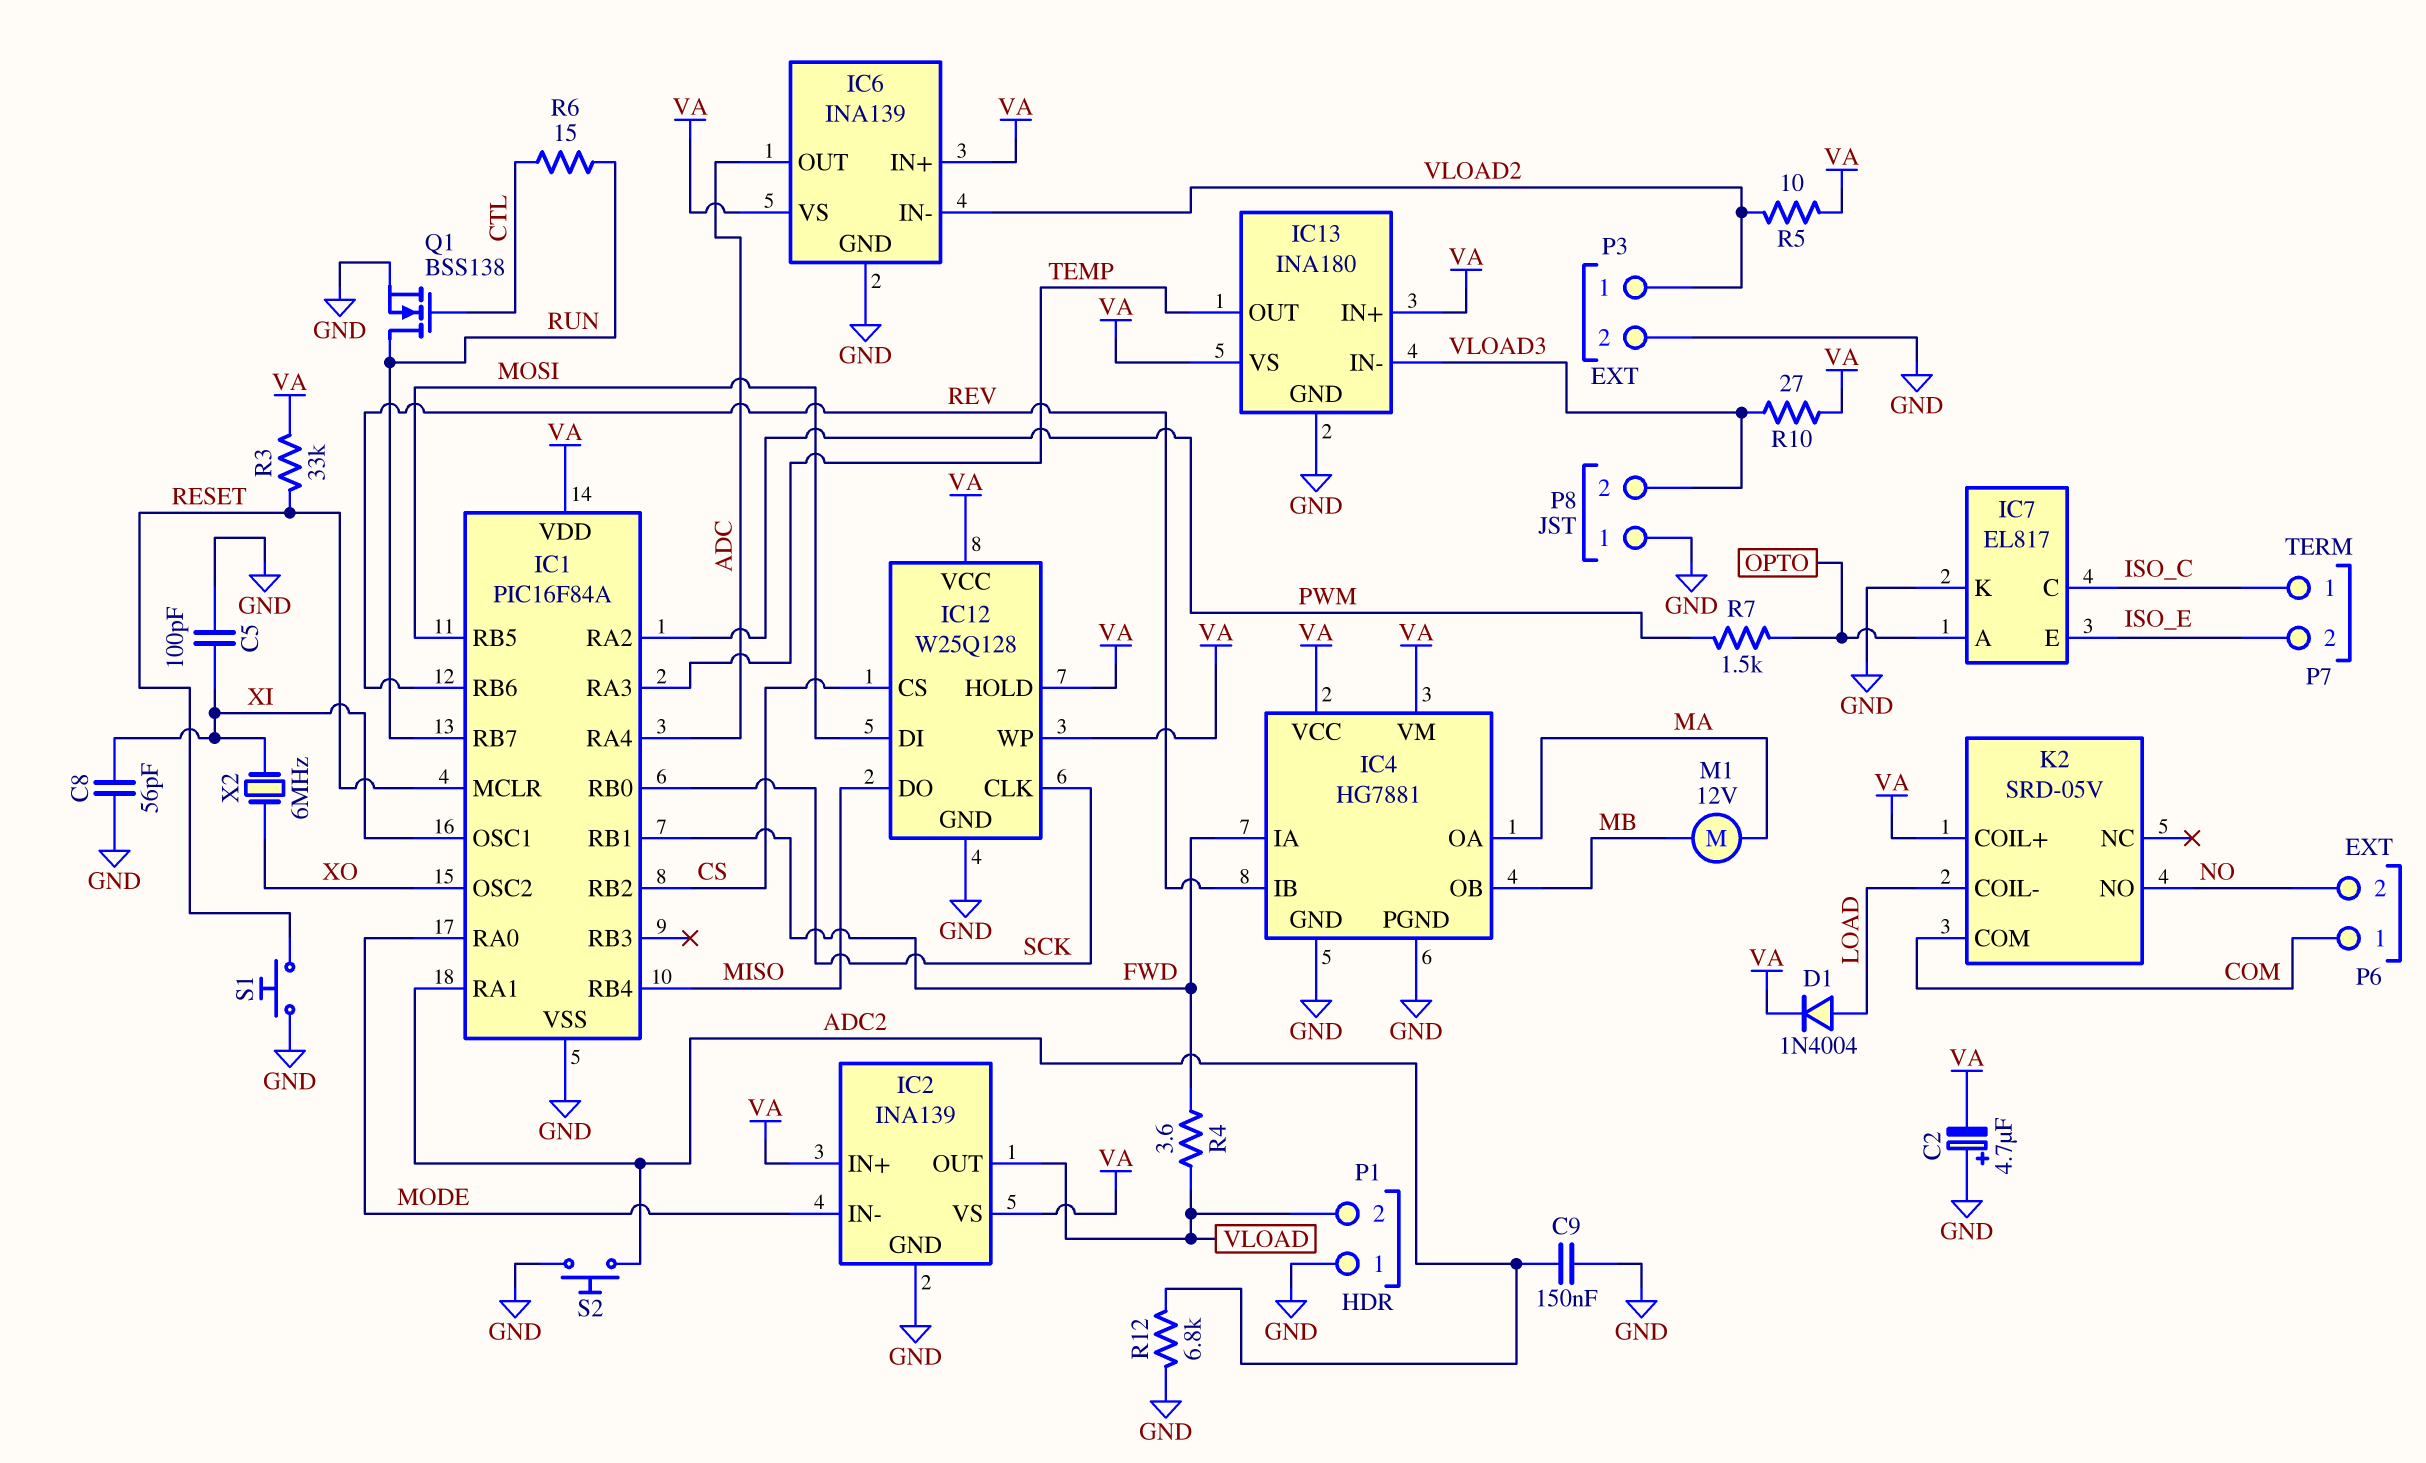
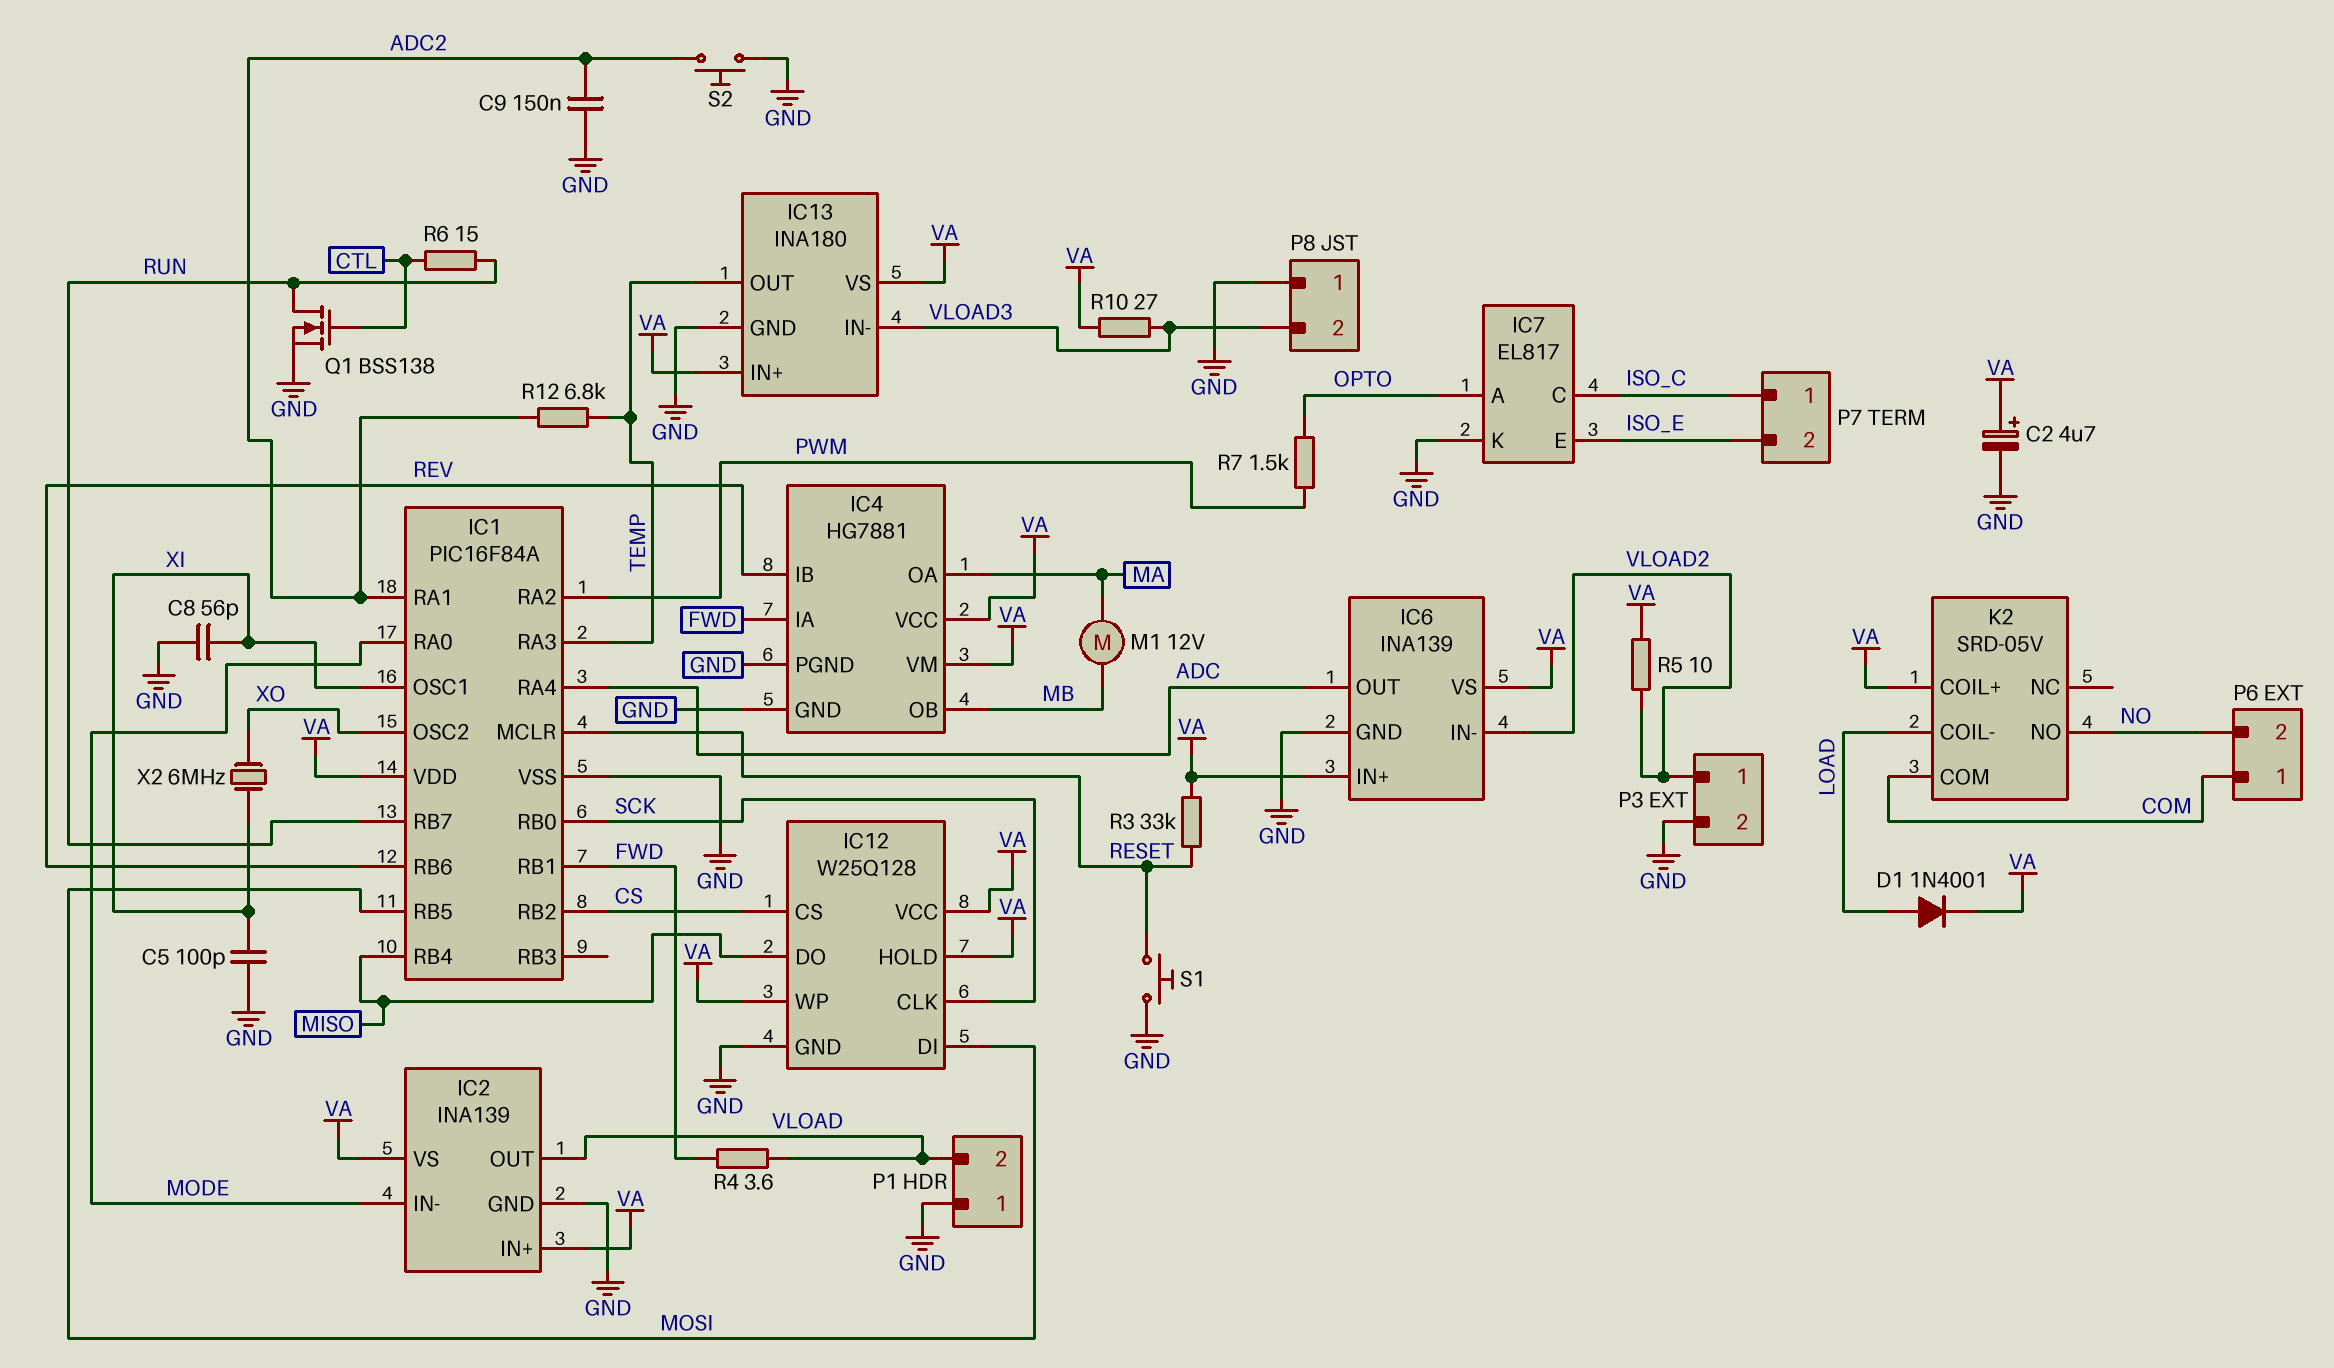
C2: 4.7uF (plus GND, minus VA) -> 4.7uF (plus VA, minus GND)
D1: diode 1N4004 (A LOAD, K VA) -> diode 1N4001 (A LOAD, K VA)
R12: 6.8k (ADC2, GND) -> 6.8k (ADC2, TEMP)

